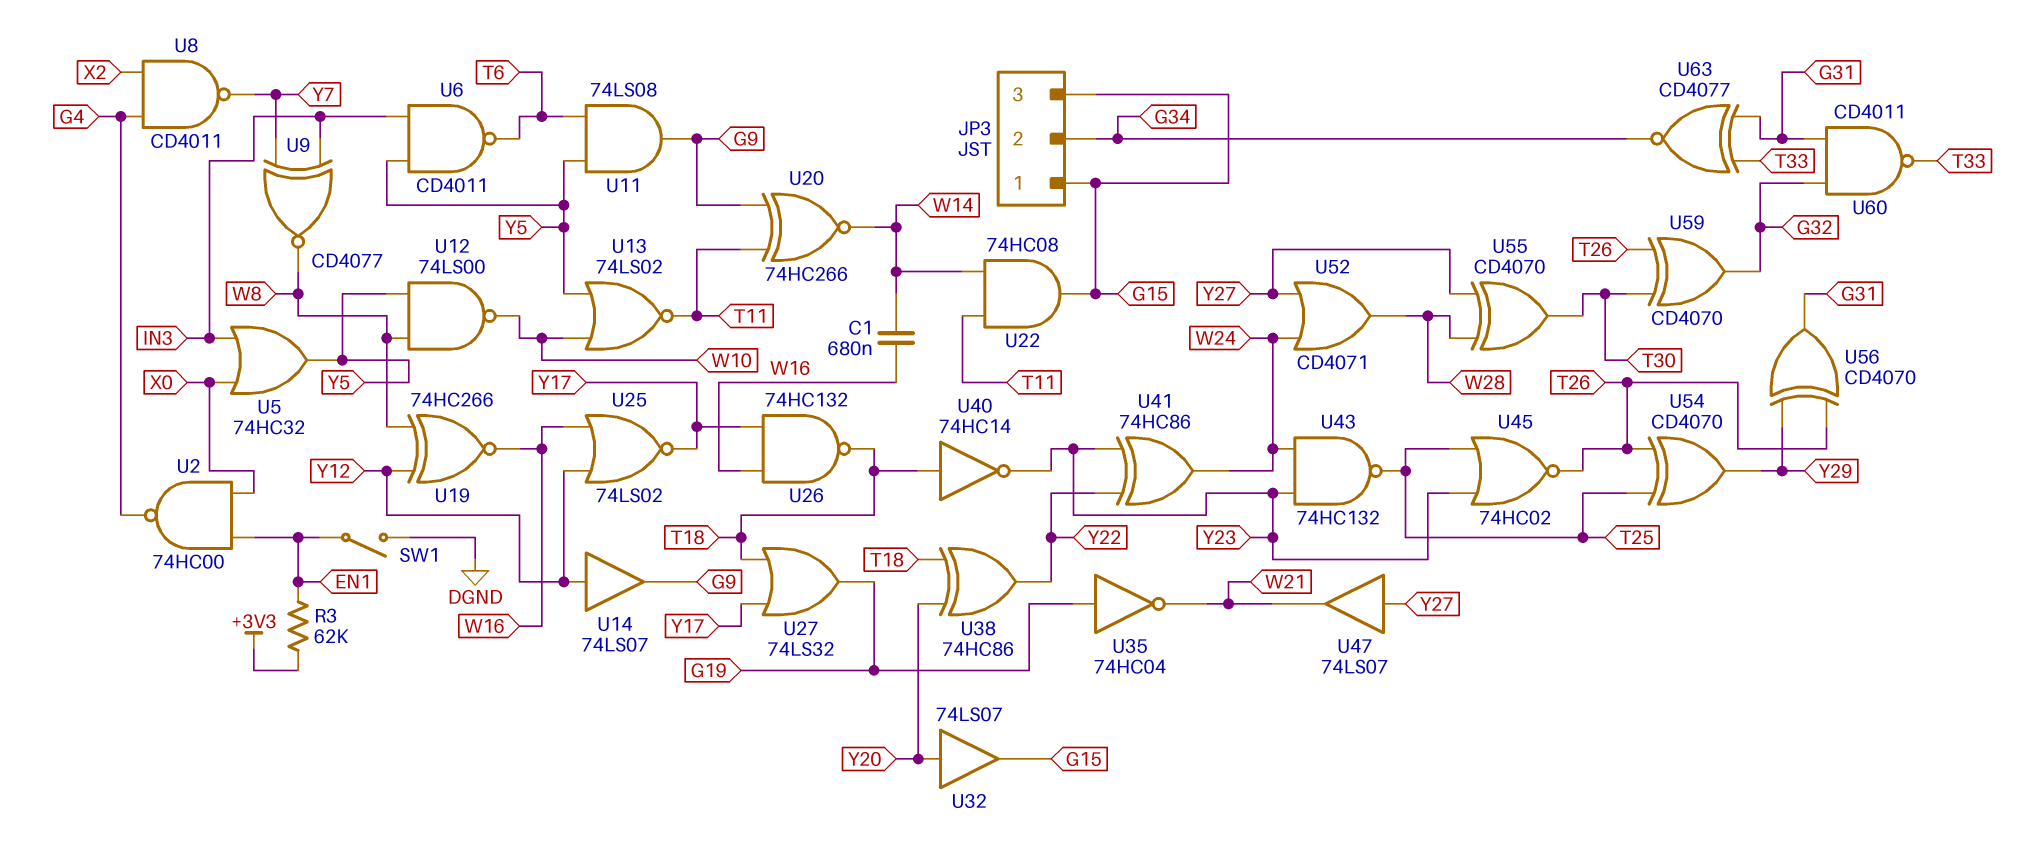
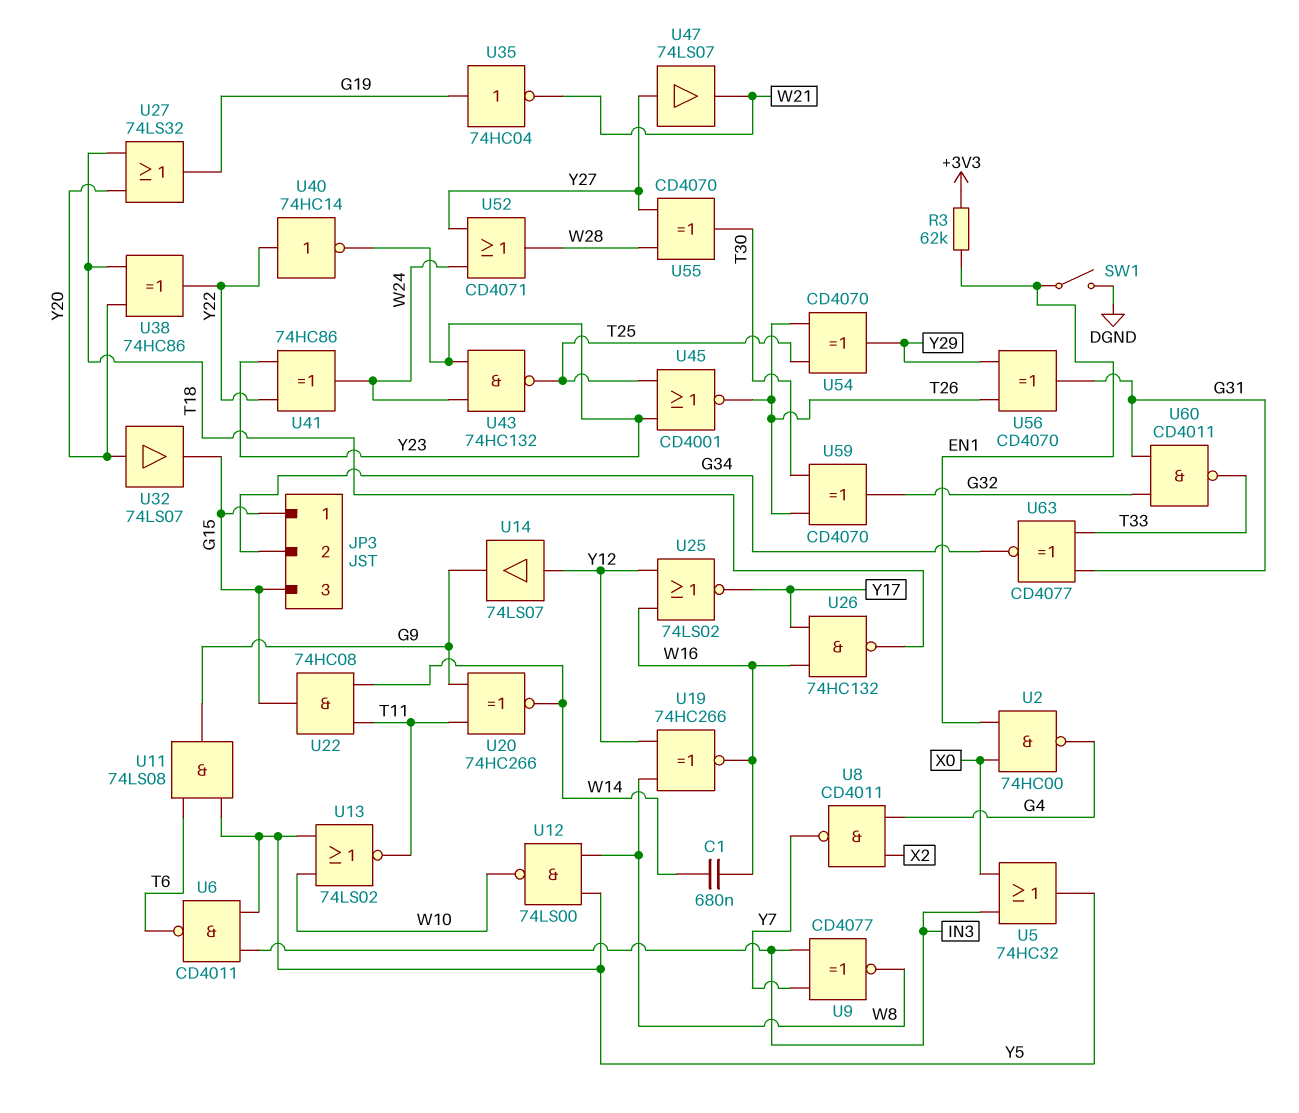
U27: OR 74LS32 (in T18, in Y17, out G19) -> OR 74LS32 (in T18, in Y20, out G19)
U40: NOT 74HC14 (in T18, out Y23) -> NOT 74HC14 (in Y22, out Y23)
U45: NOR 74HC02 (in T25, in Y23, out T26) -> NOR CD4001 (in T25, in Y23, out T26)

